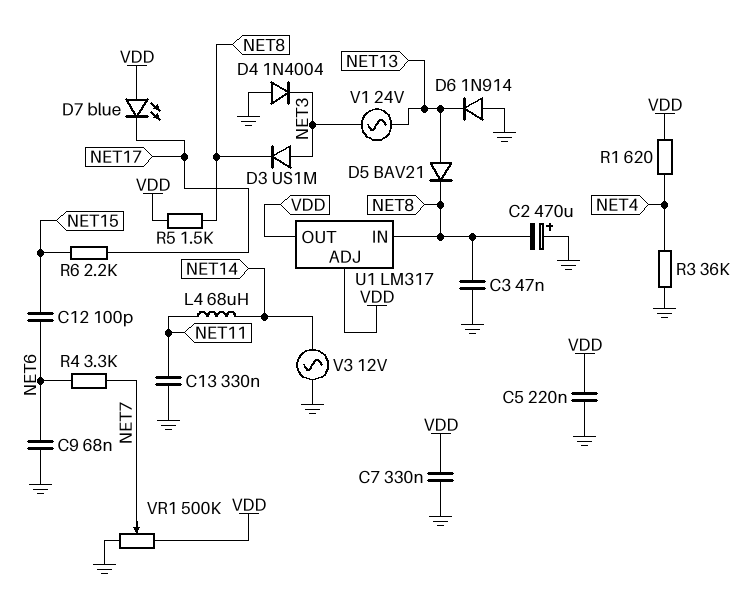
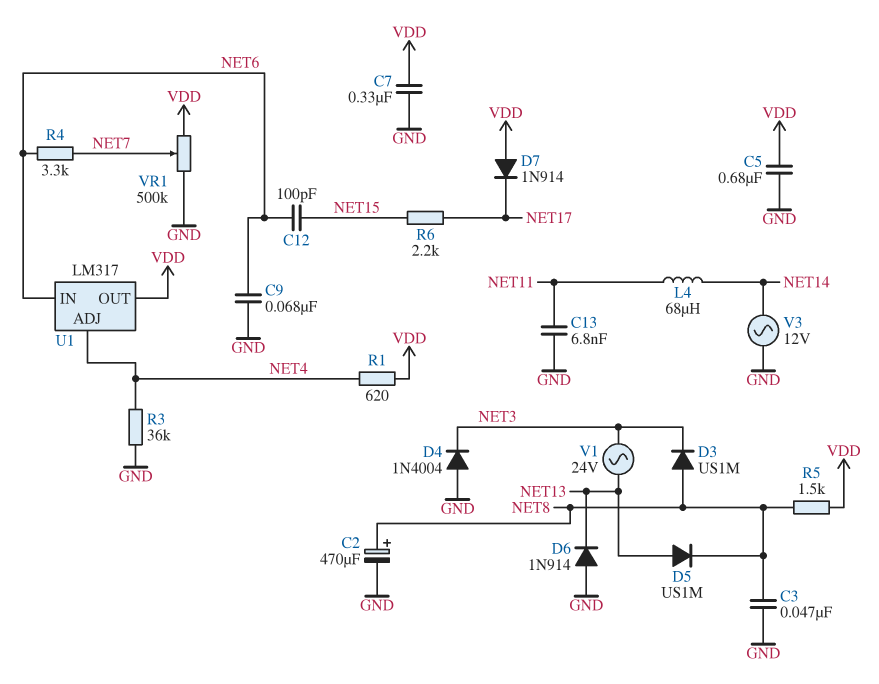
C2: 470uF (plus GND, minus NET8) -> 470uF (plus NET8, minus GND)
C5: 220nF (GND, VDD) -> 680nF (GND, VDD)
C13: 330nF (GND, NET11) -> 6.8nF (GND, NET11)
D3: diode US1M (A NET3, K NET8) -> diode US1M (A NET8, K NET3)
D5: diode BAV21 (A NET13, K NET8) -> diode US1M (A NET13, K NET8)
D7: LED blue (A VDD, K NET17) -> diode 1N914 (A VDD, K NET17)
U1 pin ADJ: VDD -> NET4
U1 pin IN: NET8 -> NET6

